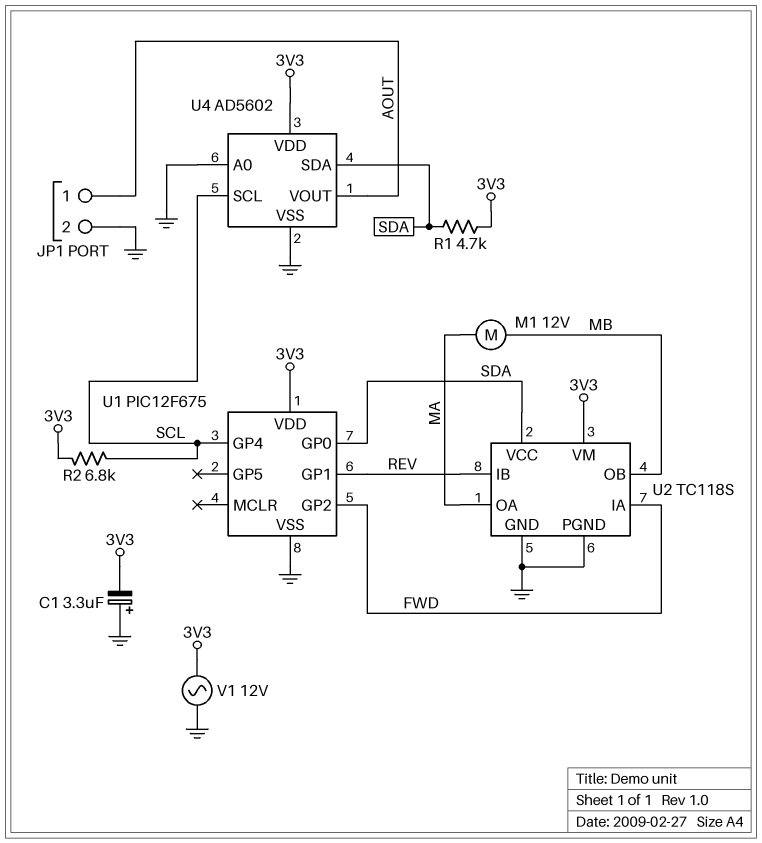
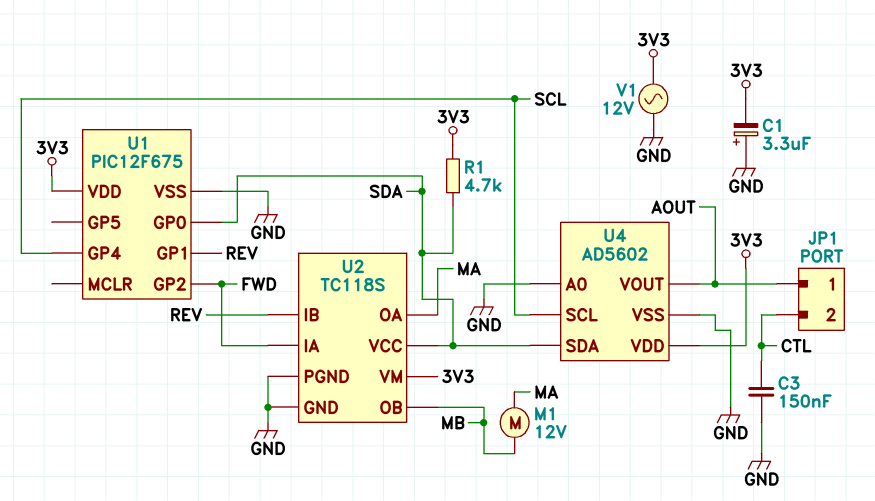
C3: none -> 150nF (CTL, GND)
JP1 pin 2: GND -> CTL
R2: 6.8k (3V3, SCL) -> none

